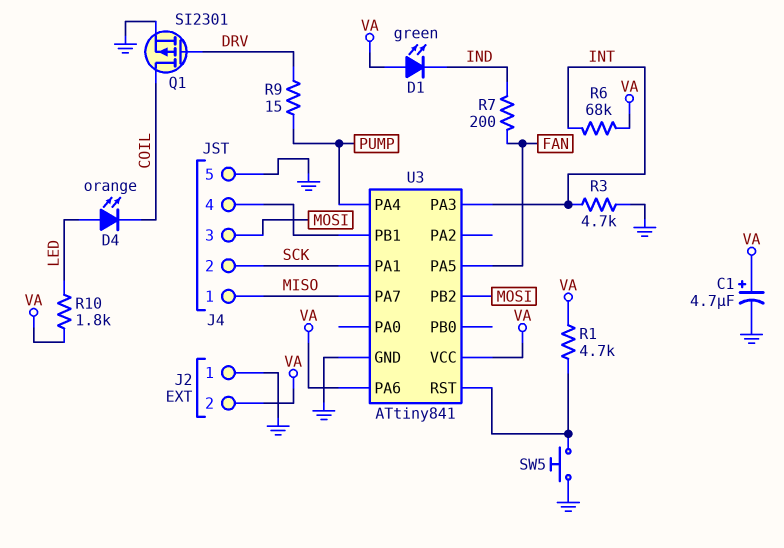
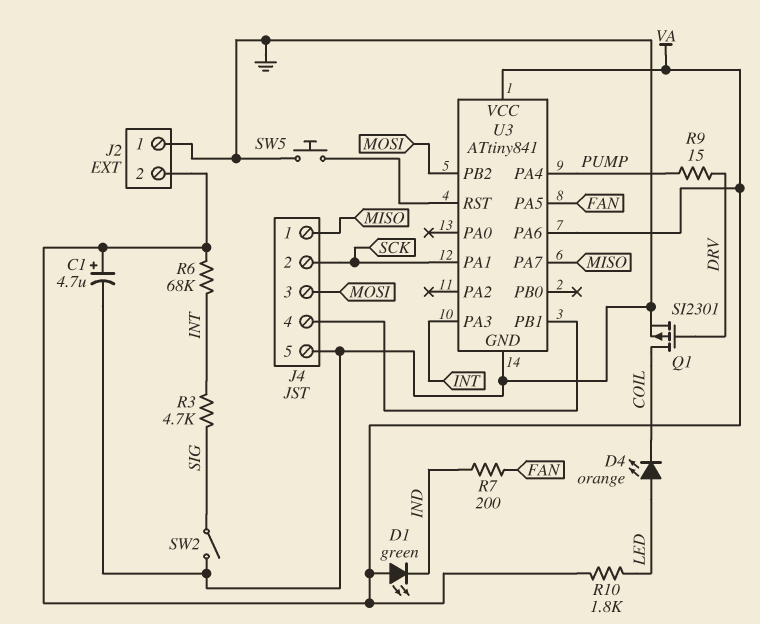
R1: 4.7k (U3/RST, VA) -> none
R3: 4.7k (GND, INT) -> 4.7k (INT, SIG)
SW2: none -> switch (GND, SIG)

